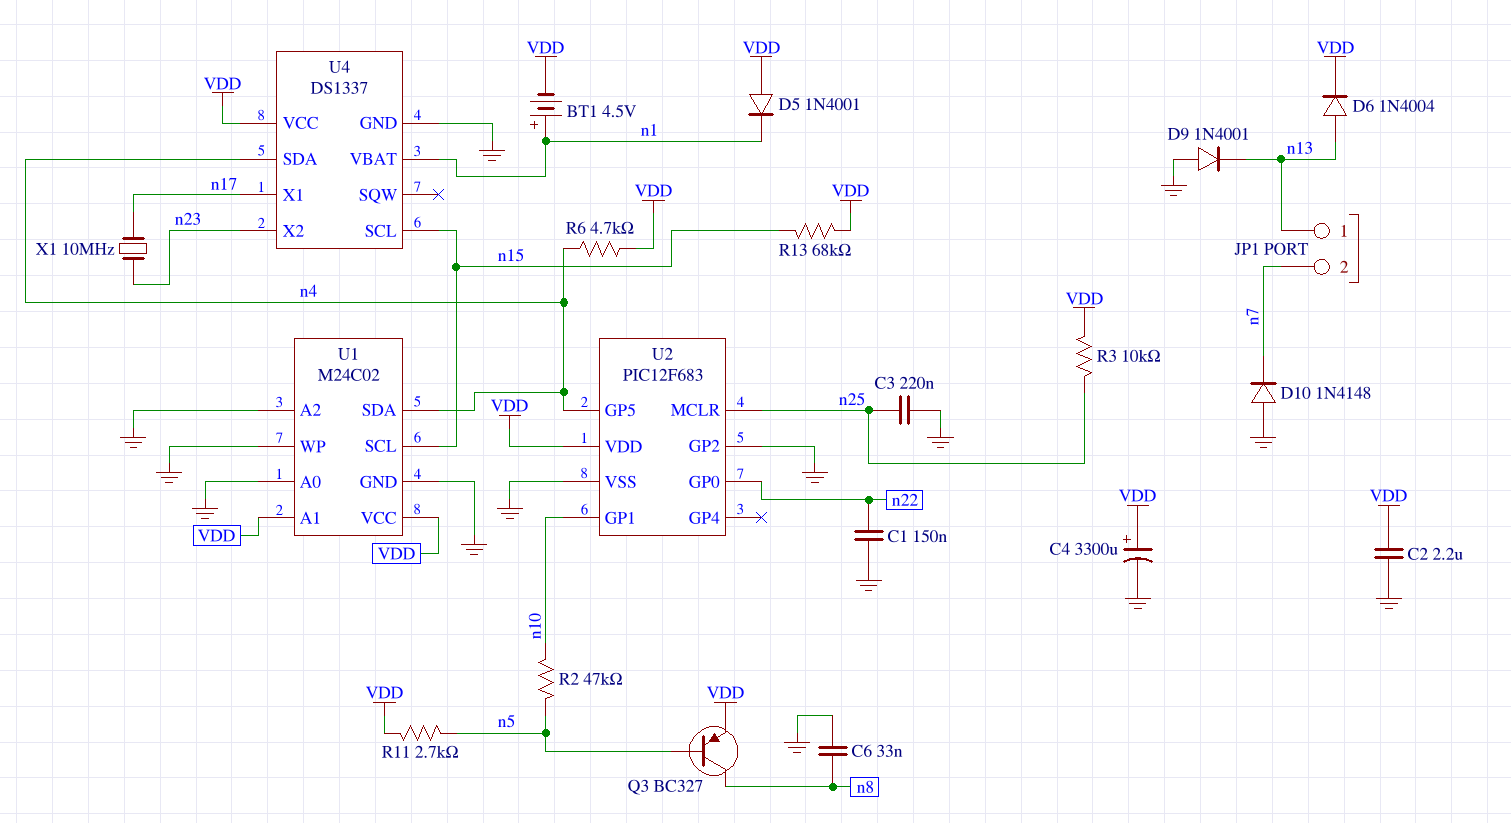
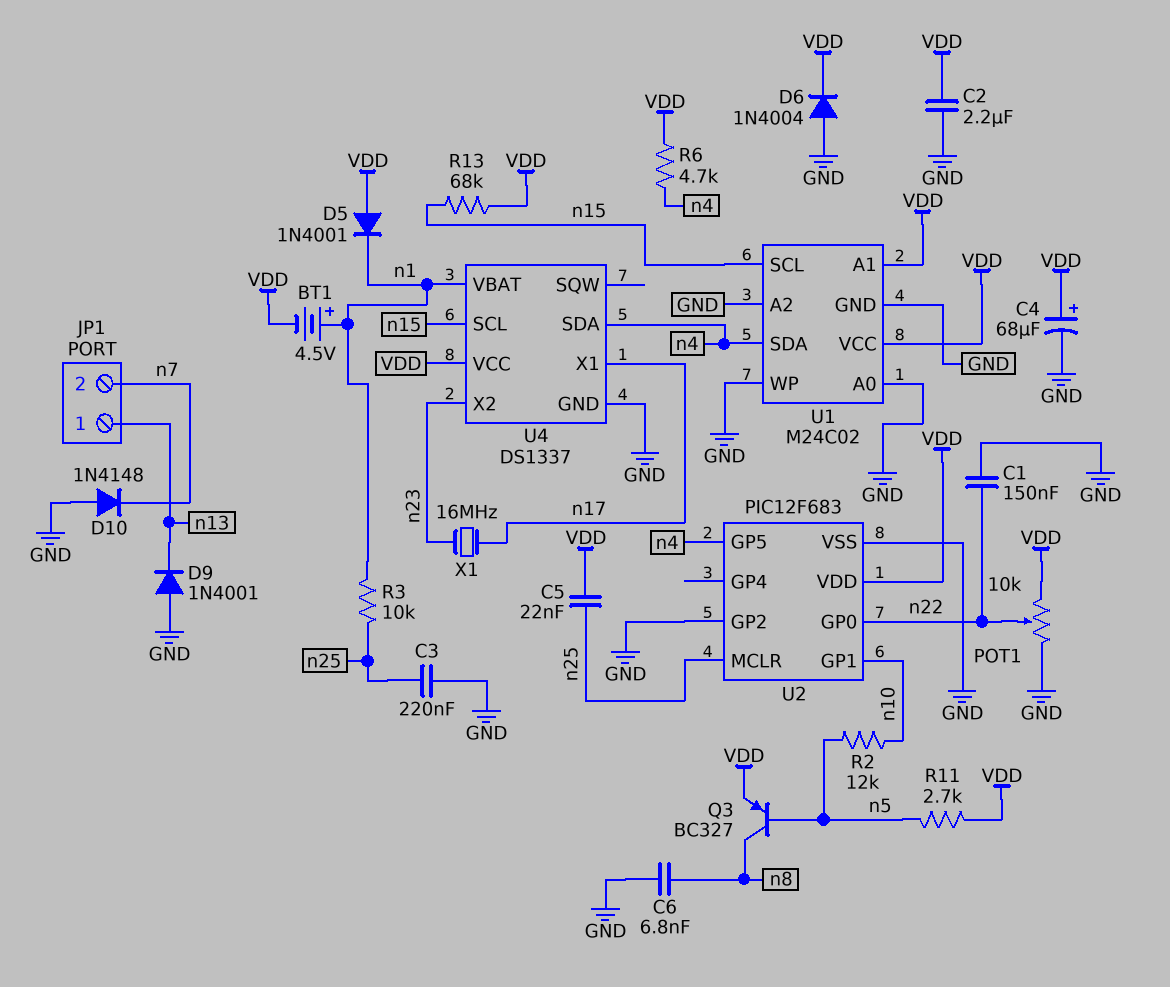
C4: 3300uF (plus VDD, minus GND) -> 68uF (plus VDD, minus GND)
C5: none -> 22nF (VDD, n25)
C6: 33nF (GND, n8) -> 6.8nF (GND, n8)
D6: diode 1N4004 (A n13, K VDD) -> diode 1N4004 (A GND, K VDD)
POT1: none -> 10k (GND, VDD, wiper n22)
R2: 47k (n5, n10) -> 12k (n5, n10)
R3: 10k (VDD, n25) -> 10k (n1, n25)
X1: 10MHz (n17, n23) -> 16MHz (n17, n23)

